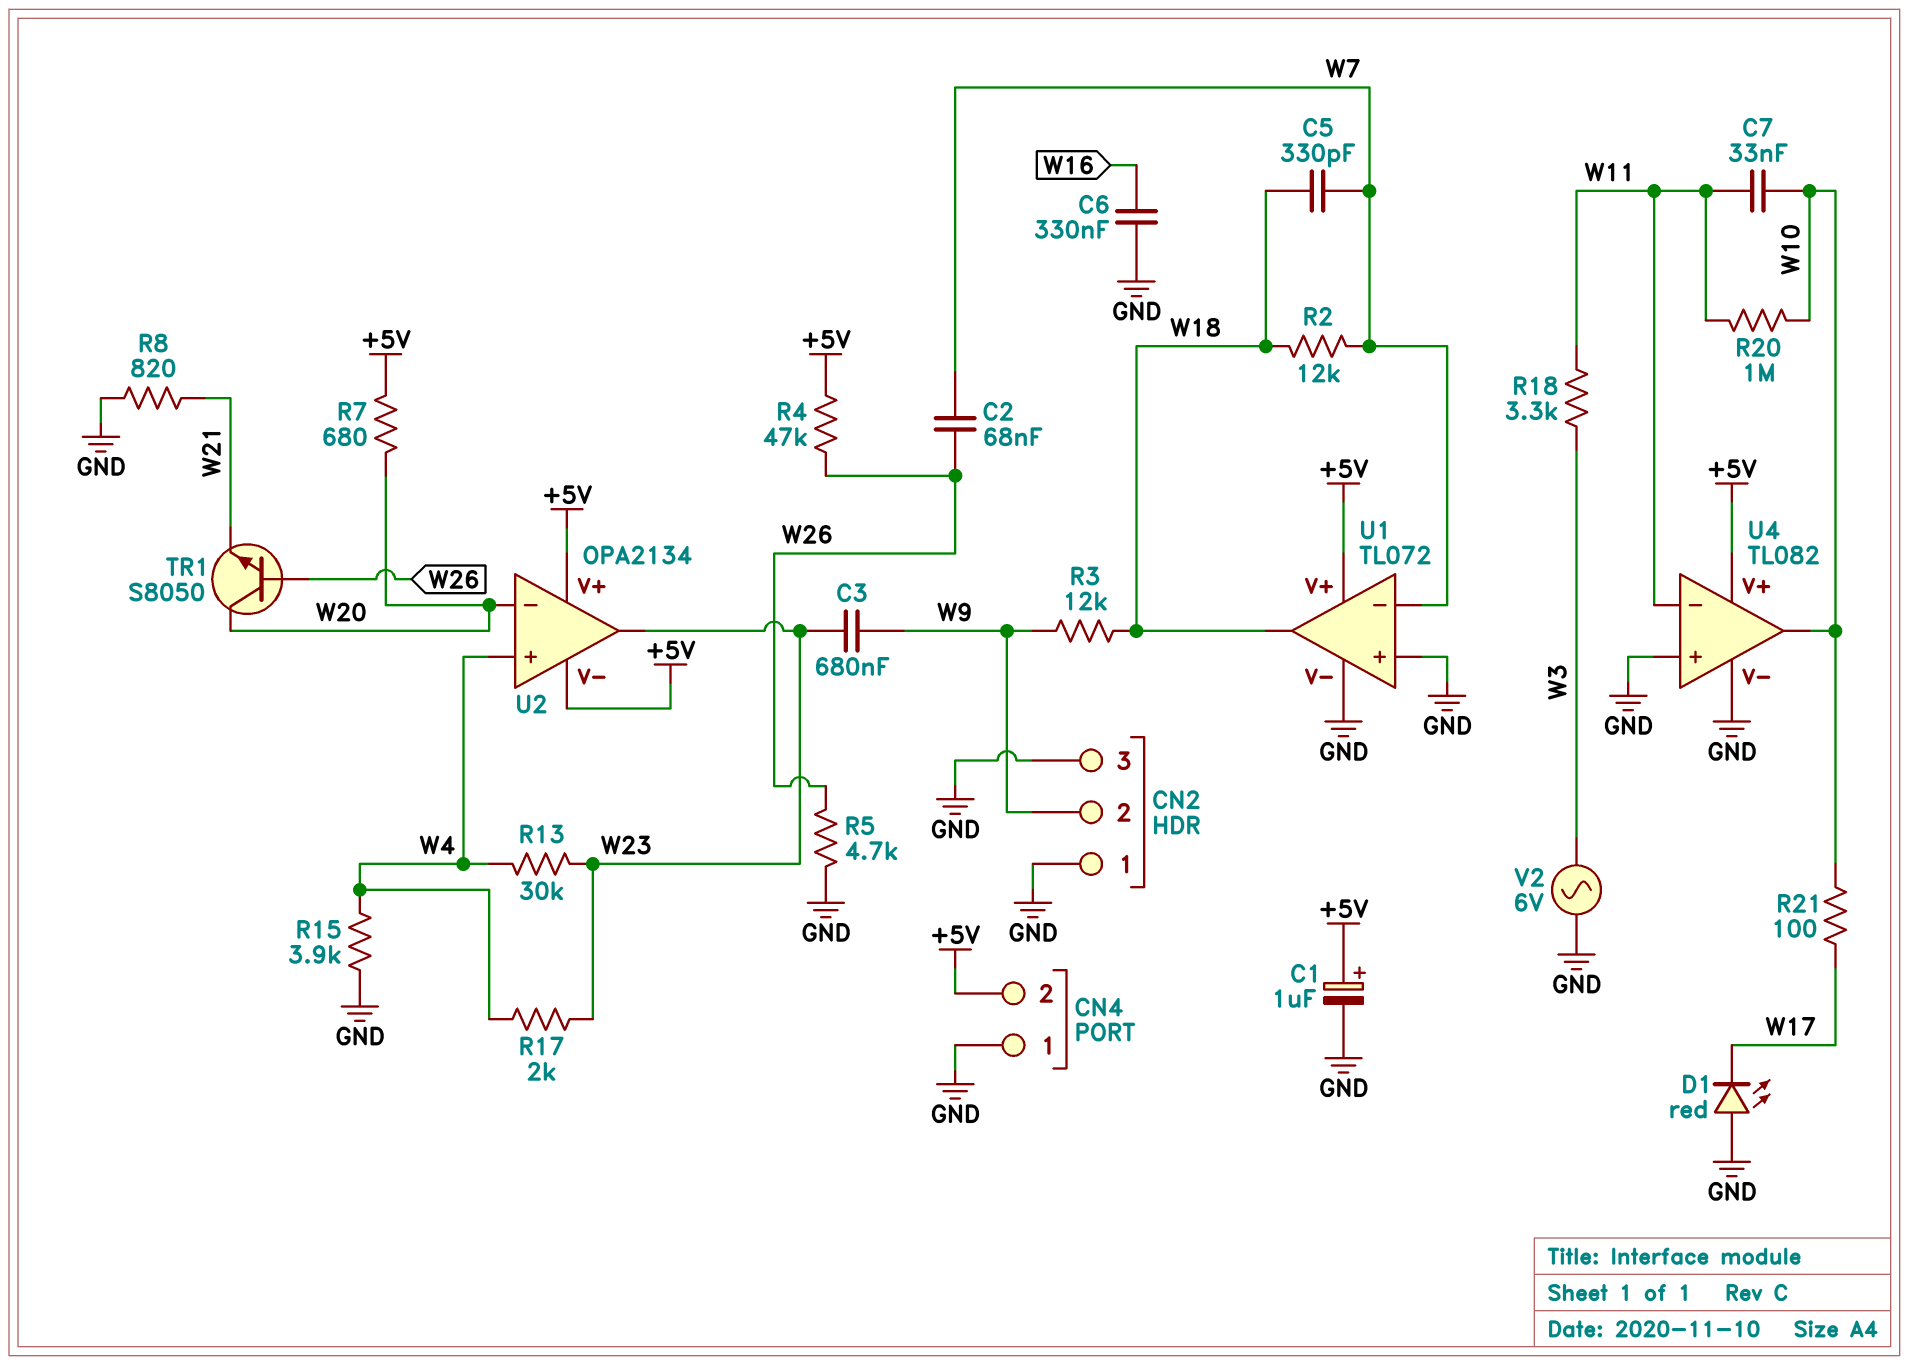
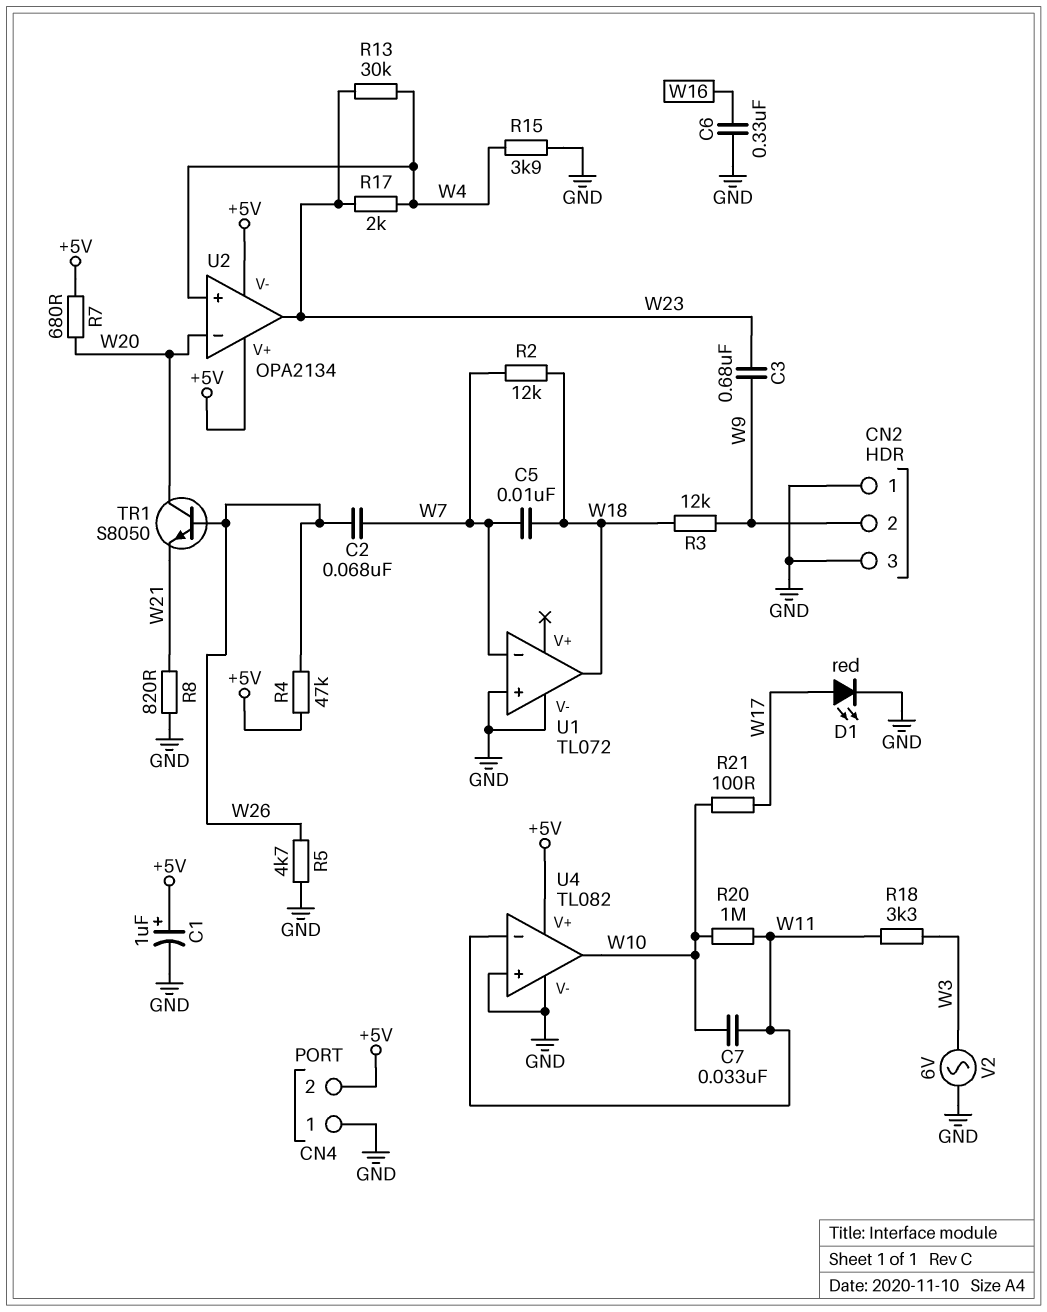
C5: 330pF (W7, W18) -> 10nF (W7, W18)
D1: LED red (A GND, K W17) -> LED red (A W17, K GND)
U1 pin V+: +5V -> none

